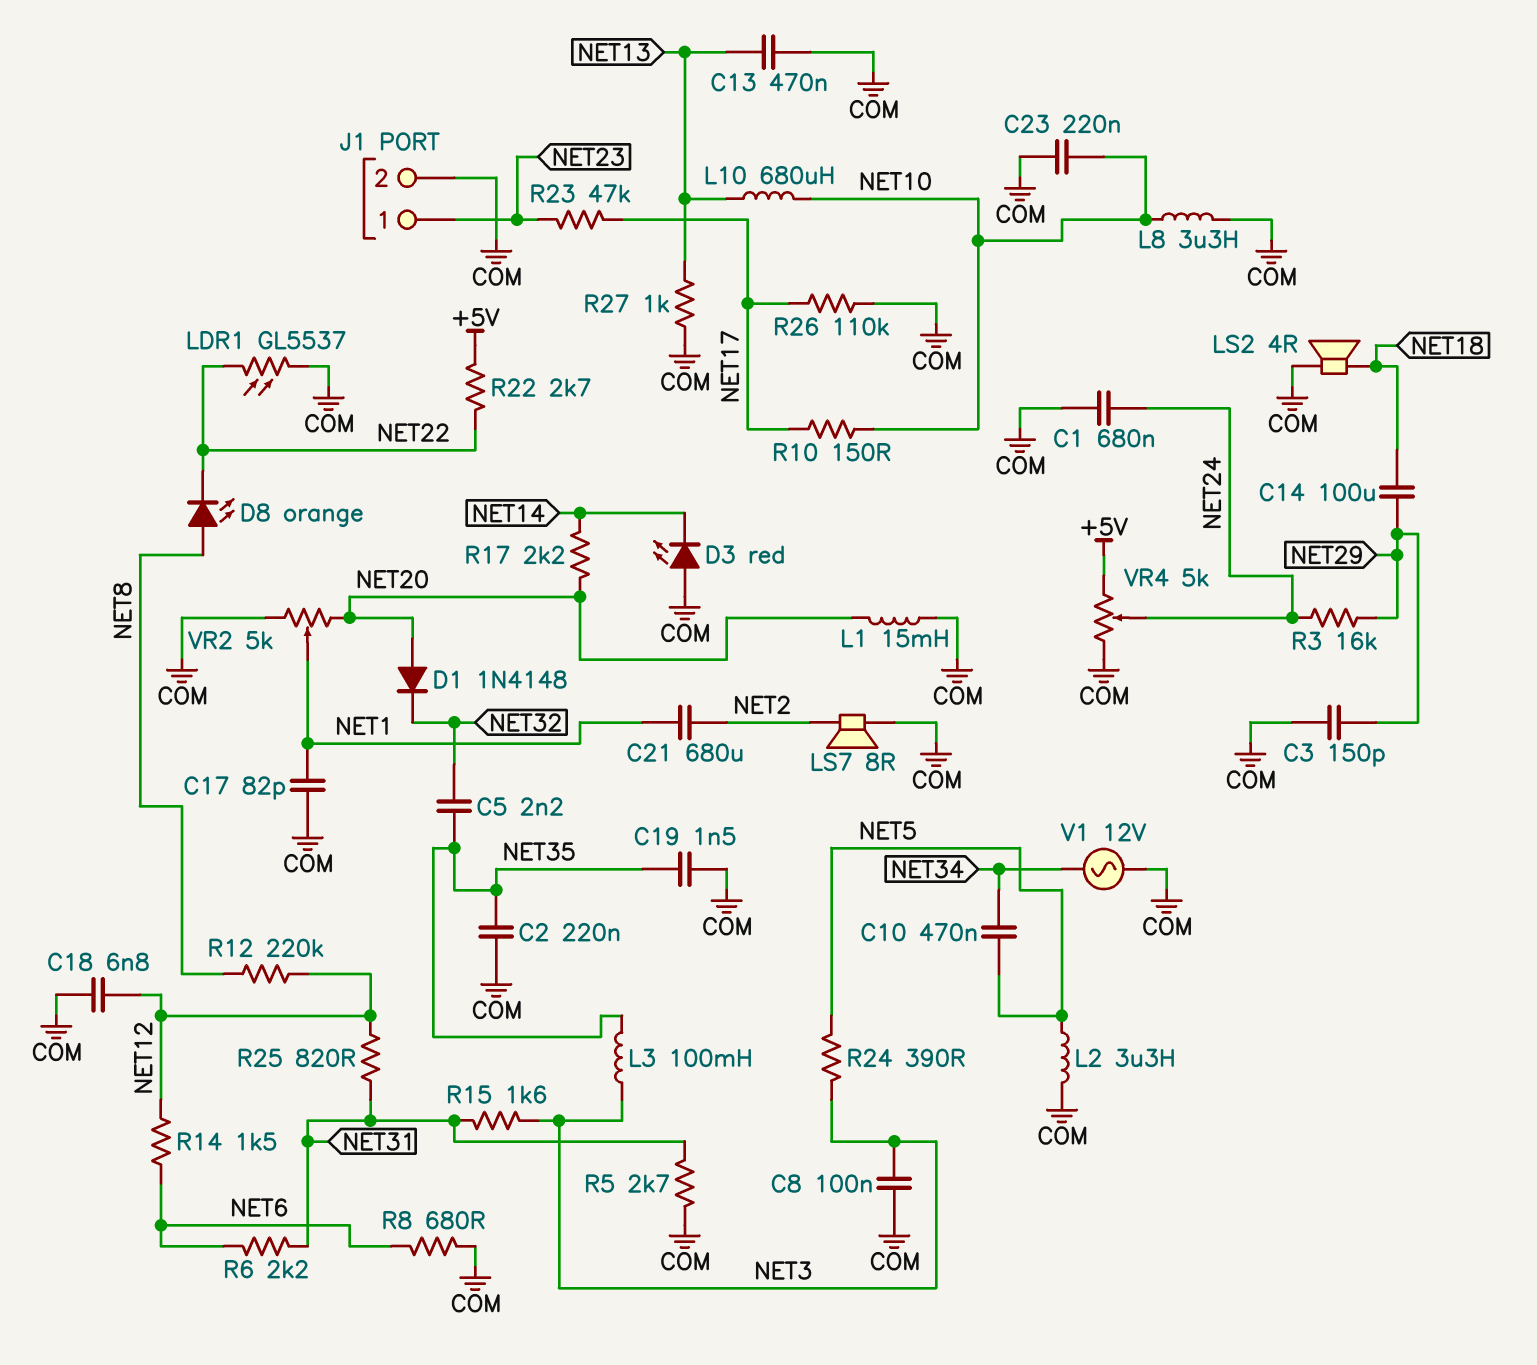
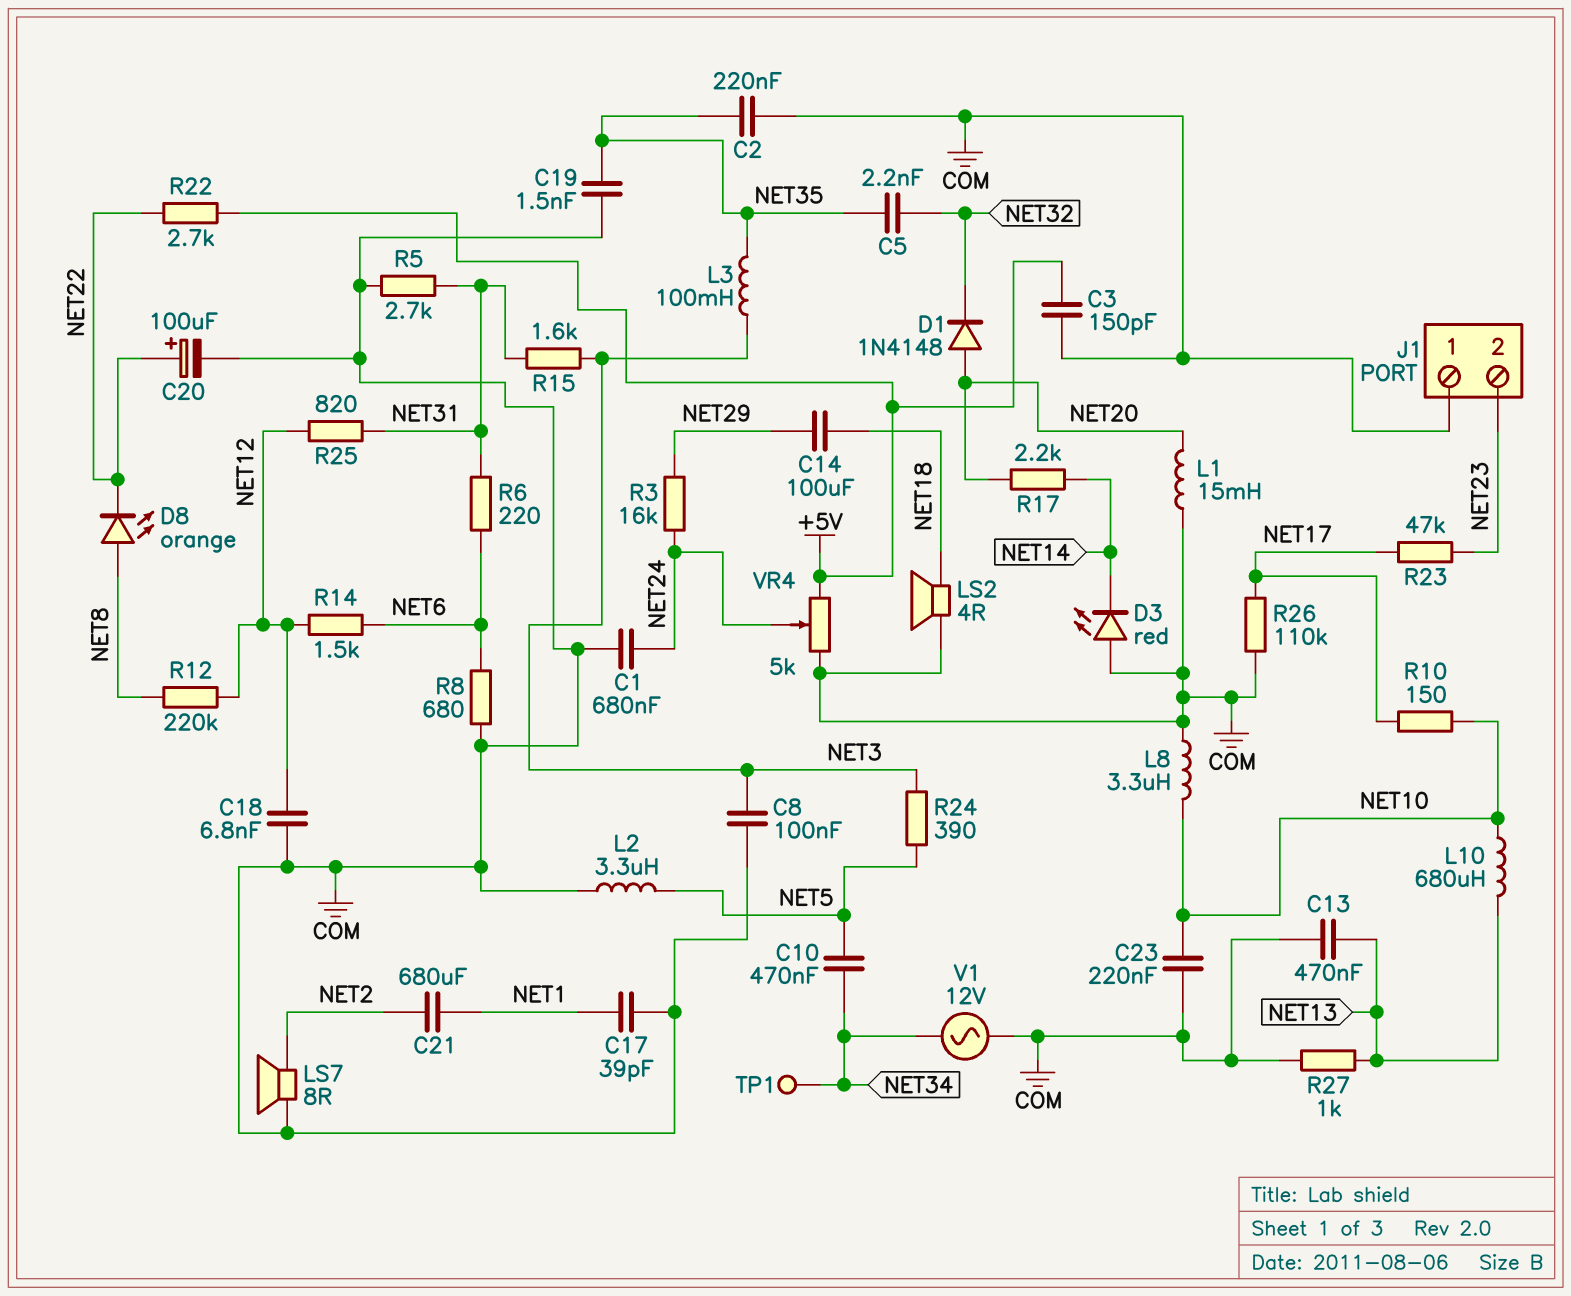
C3: 150pF (COM, NET29) -> 150pF (+5V, COM)
C17: 82pF (COM, NET1) -> 39pF (COM, NET1)
C20: none -> 100uF (plus NET22, minus COM)
J1 pin 1: NET23 -> COM
J1 pin 2: COM -> NET23
LDR1: GL5537 (COM, NET22) -> none
R6: 2.2k (NET6, NET31) -> 220 (NET6, NET31)
TP1: none -> test point (NET34)
VR2: 5k (COM, NET20, wiper NET1) -> none

